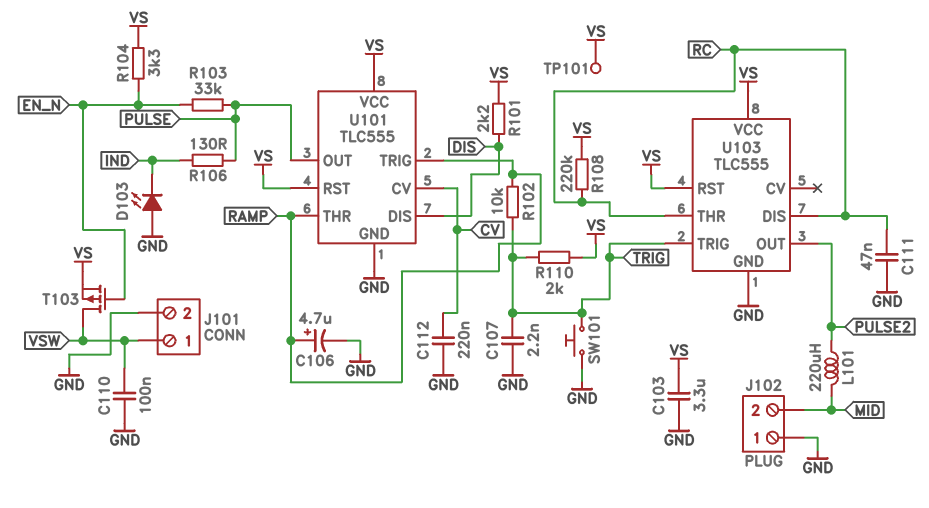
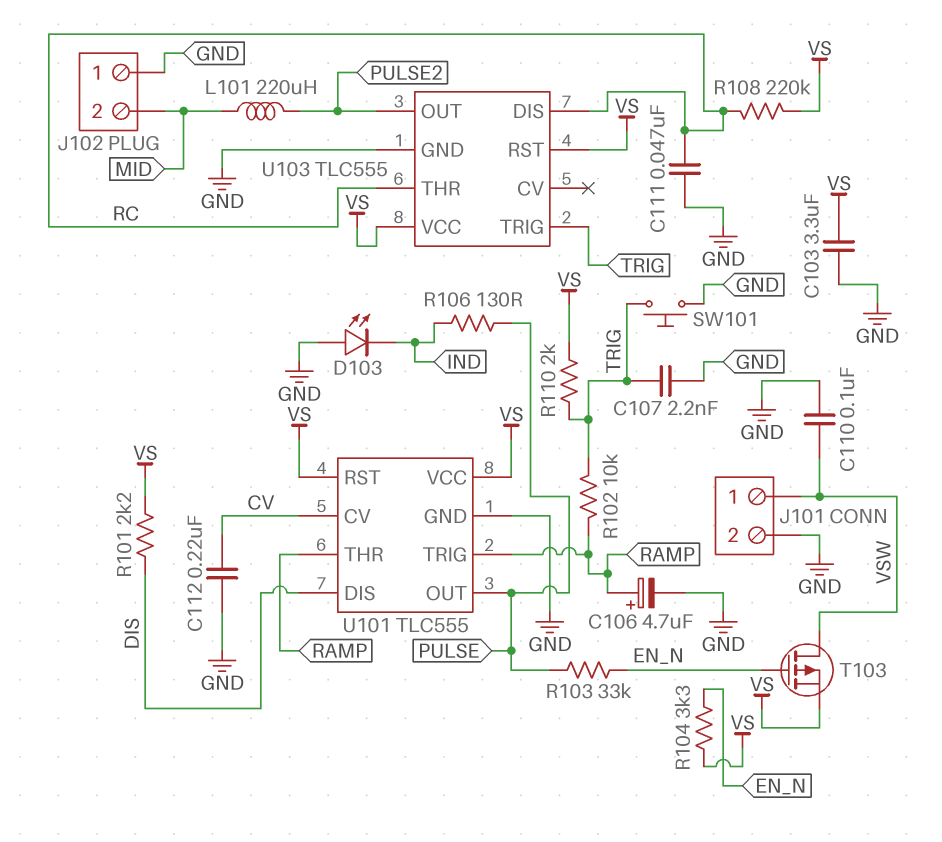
TP101: test point (VS) -> none

